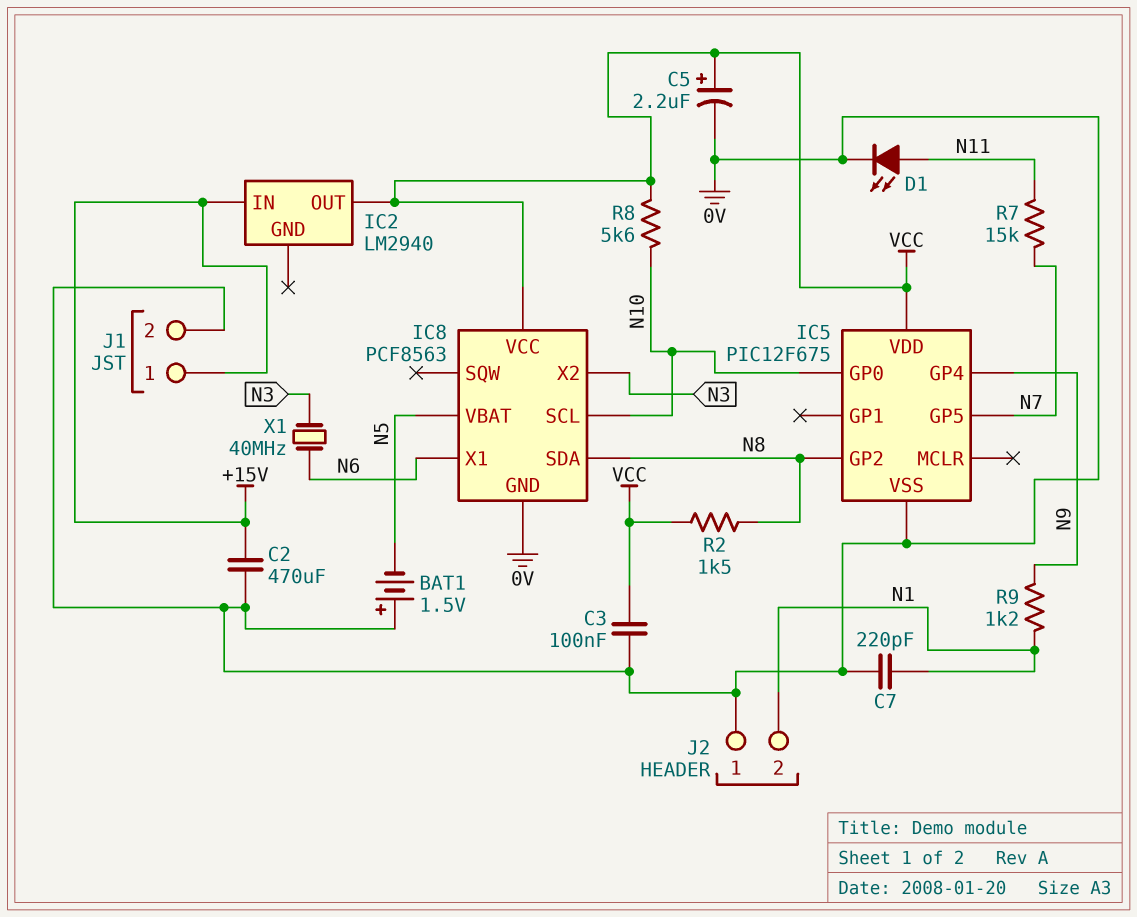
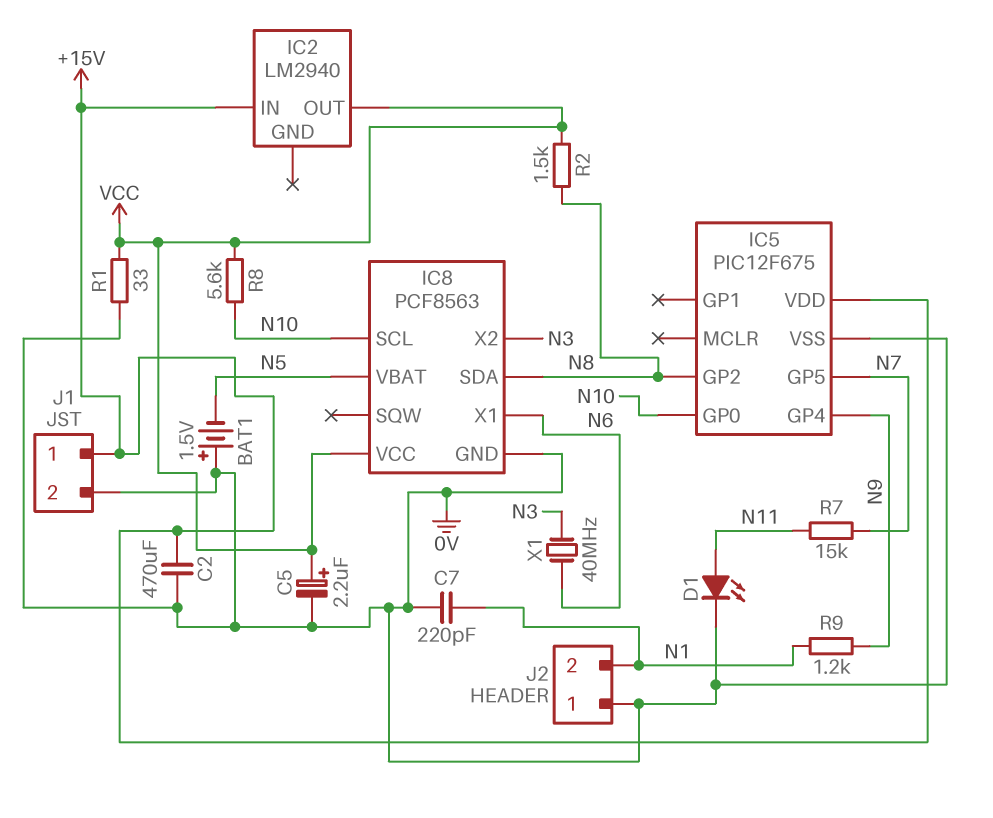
C3: 100nF (0V, VCC) -> none
IC5 pin VDD: VCC -> +15V
R1: none -> 33 (0V, VCC)

